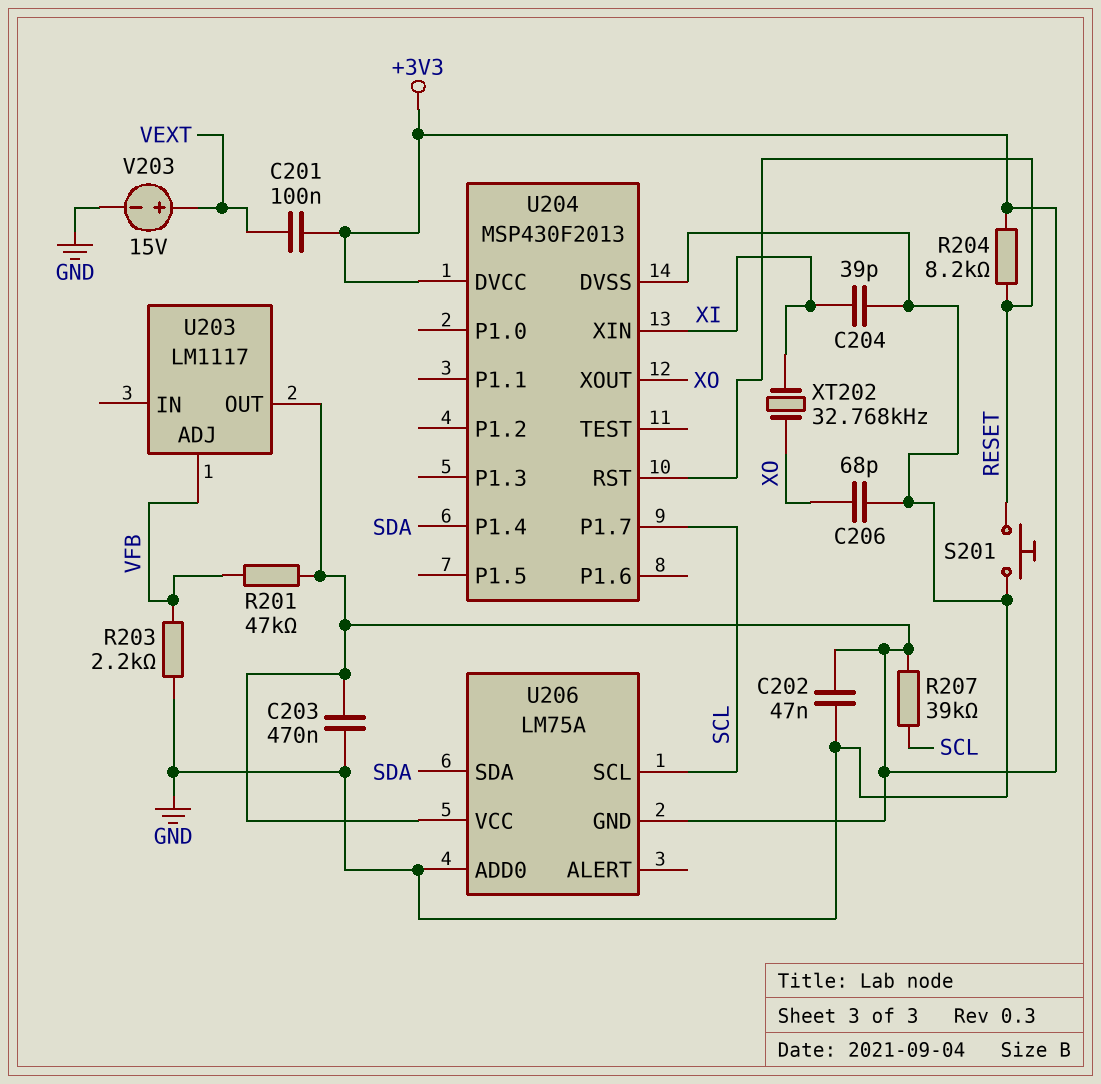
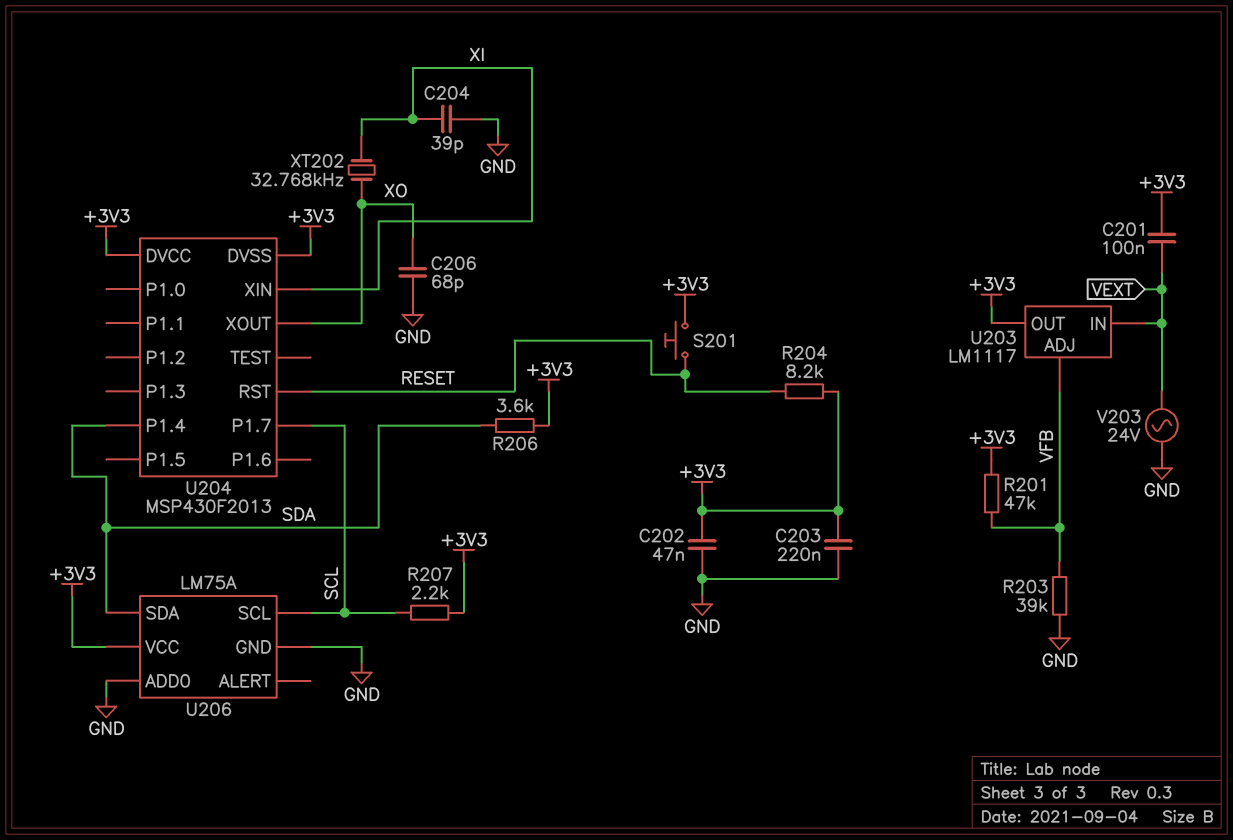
C203: 470nF (+3V3, GND) -> 220nF (+3V3, GND)
R203: 2.2k (GND, VFB) -> 39k (GND, VFB)
R206: none -> 3.6k (+3V3, SDA)
R207: 39k (+3V3, SCL) -> 2.2k (+3V3, SCL)
S201: button (GND, RESET) -> button (+3V3, RESET)
U203 pin IN: none -> VEXT
U204 pin DVSS: GND -> +3V3
U206 pin GND: +3V3 -> GND
V203: 15V (plus VEXT, minus GND) -> AC 24V (GND, VEXT)

